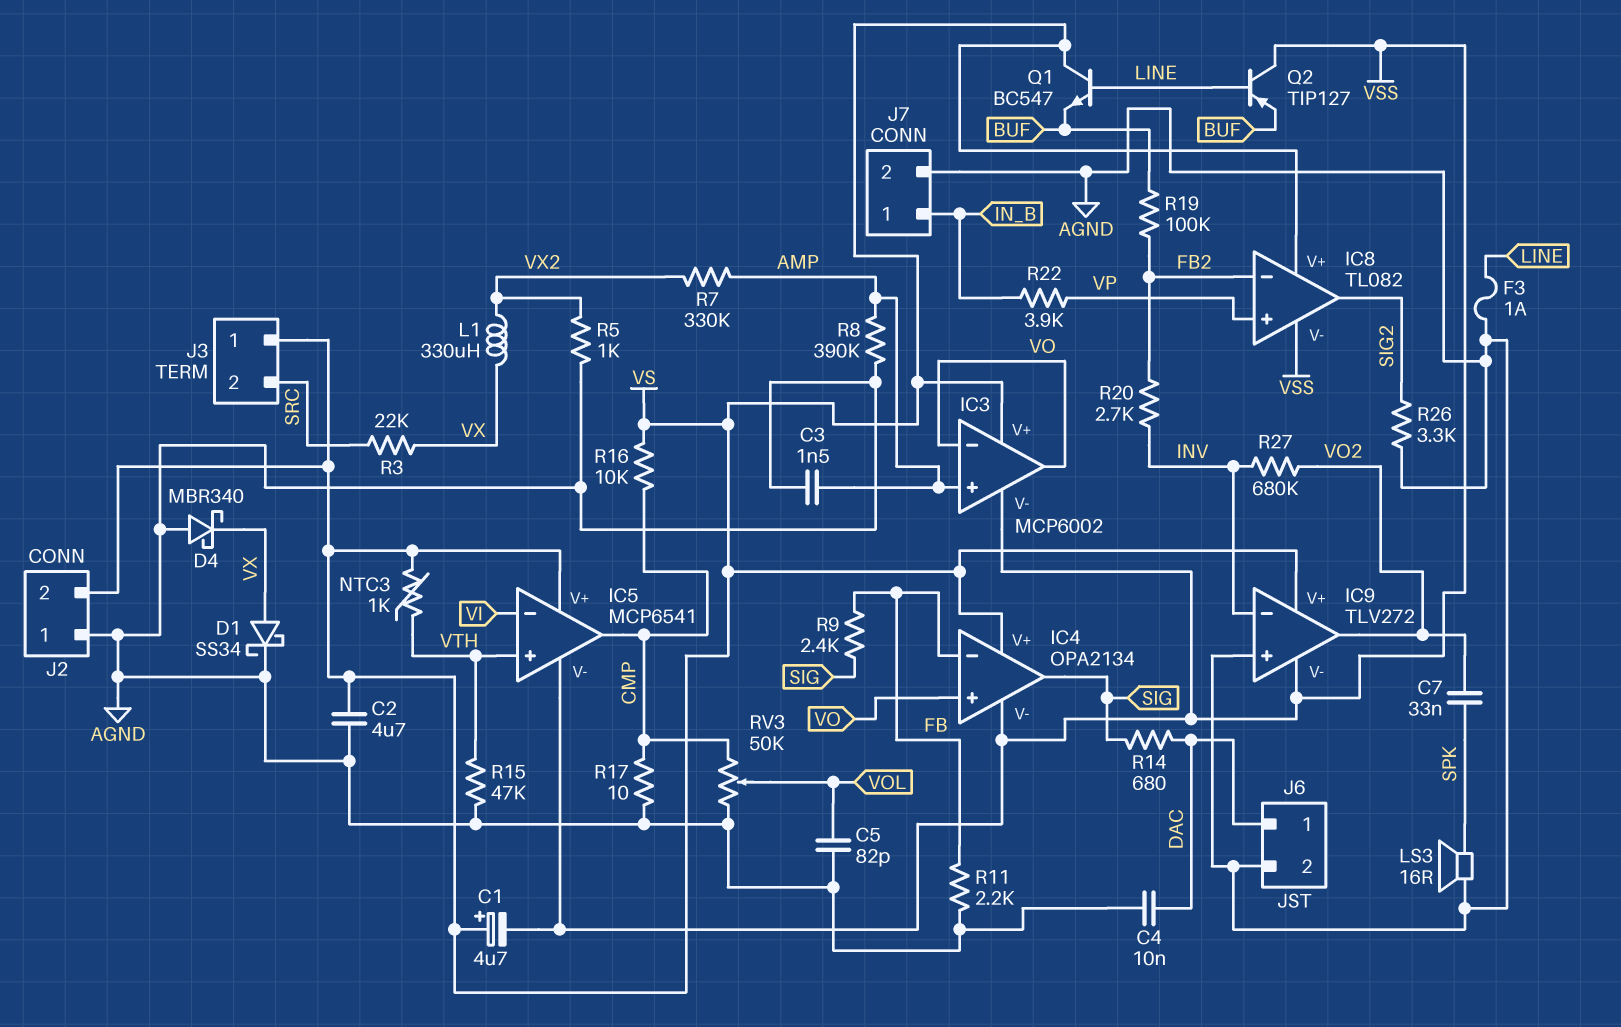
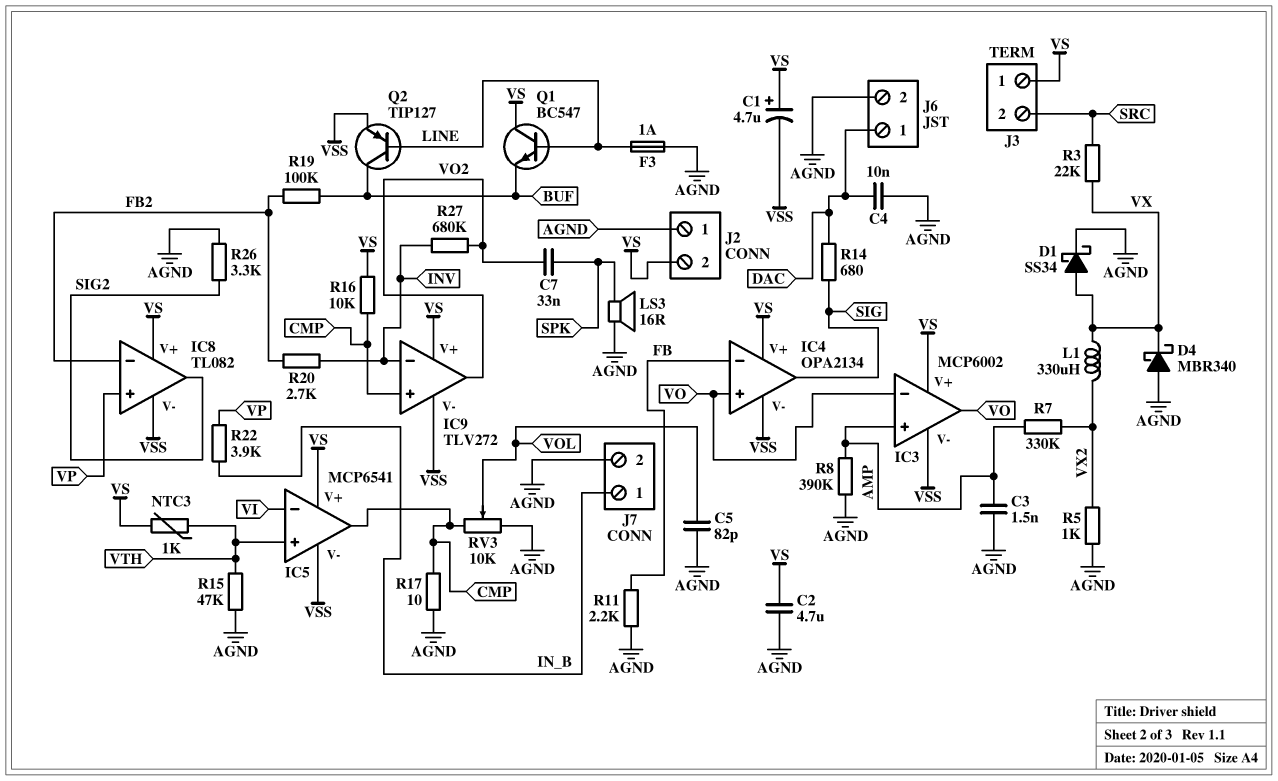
IC9 pin in+: AGND -> CMP
Q2: PNP TIP127 (B LINE, C VSS, E BUF) -> PNP TIP127 (B LINE, C BUF, E VSS)
R9: 2.4k (FB, SIG) -> none
RV3: 50k (AGND, CMP, wiper VOL) -> 10k (AGND, CMP, wiper VOL)

